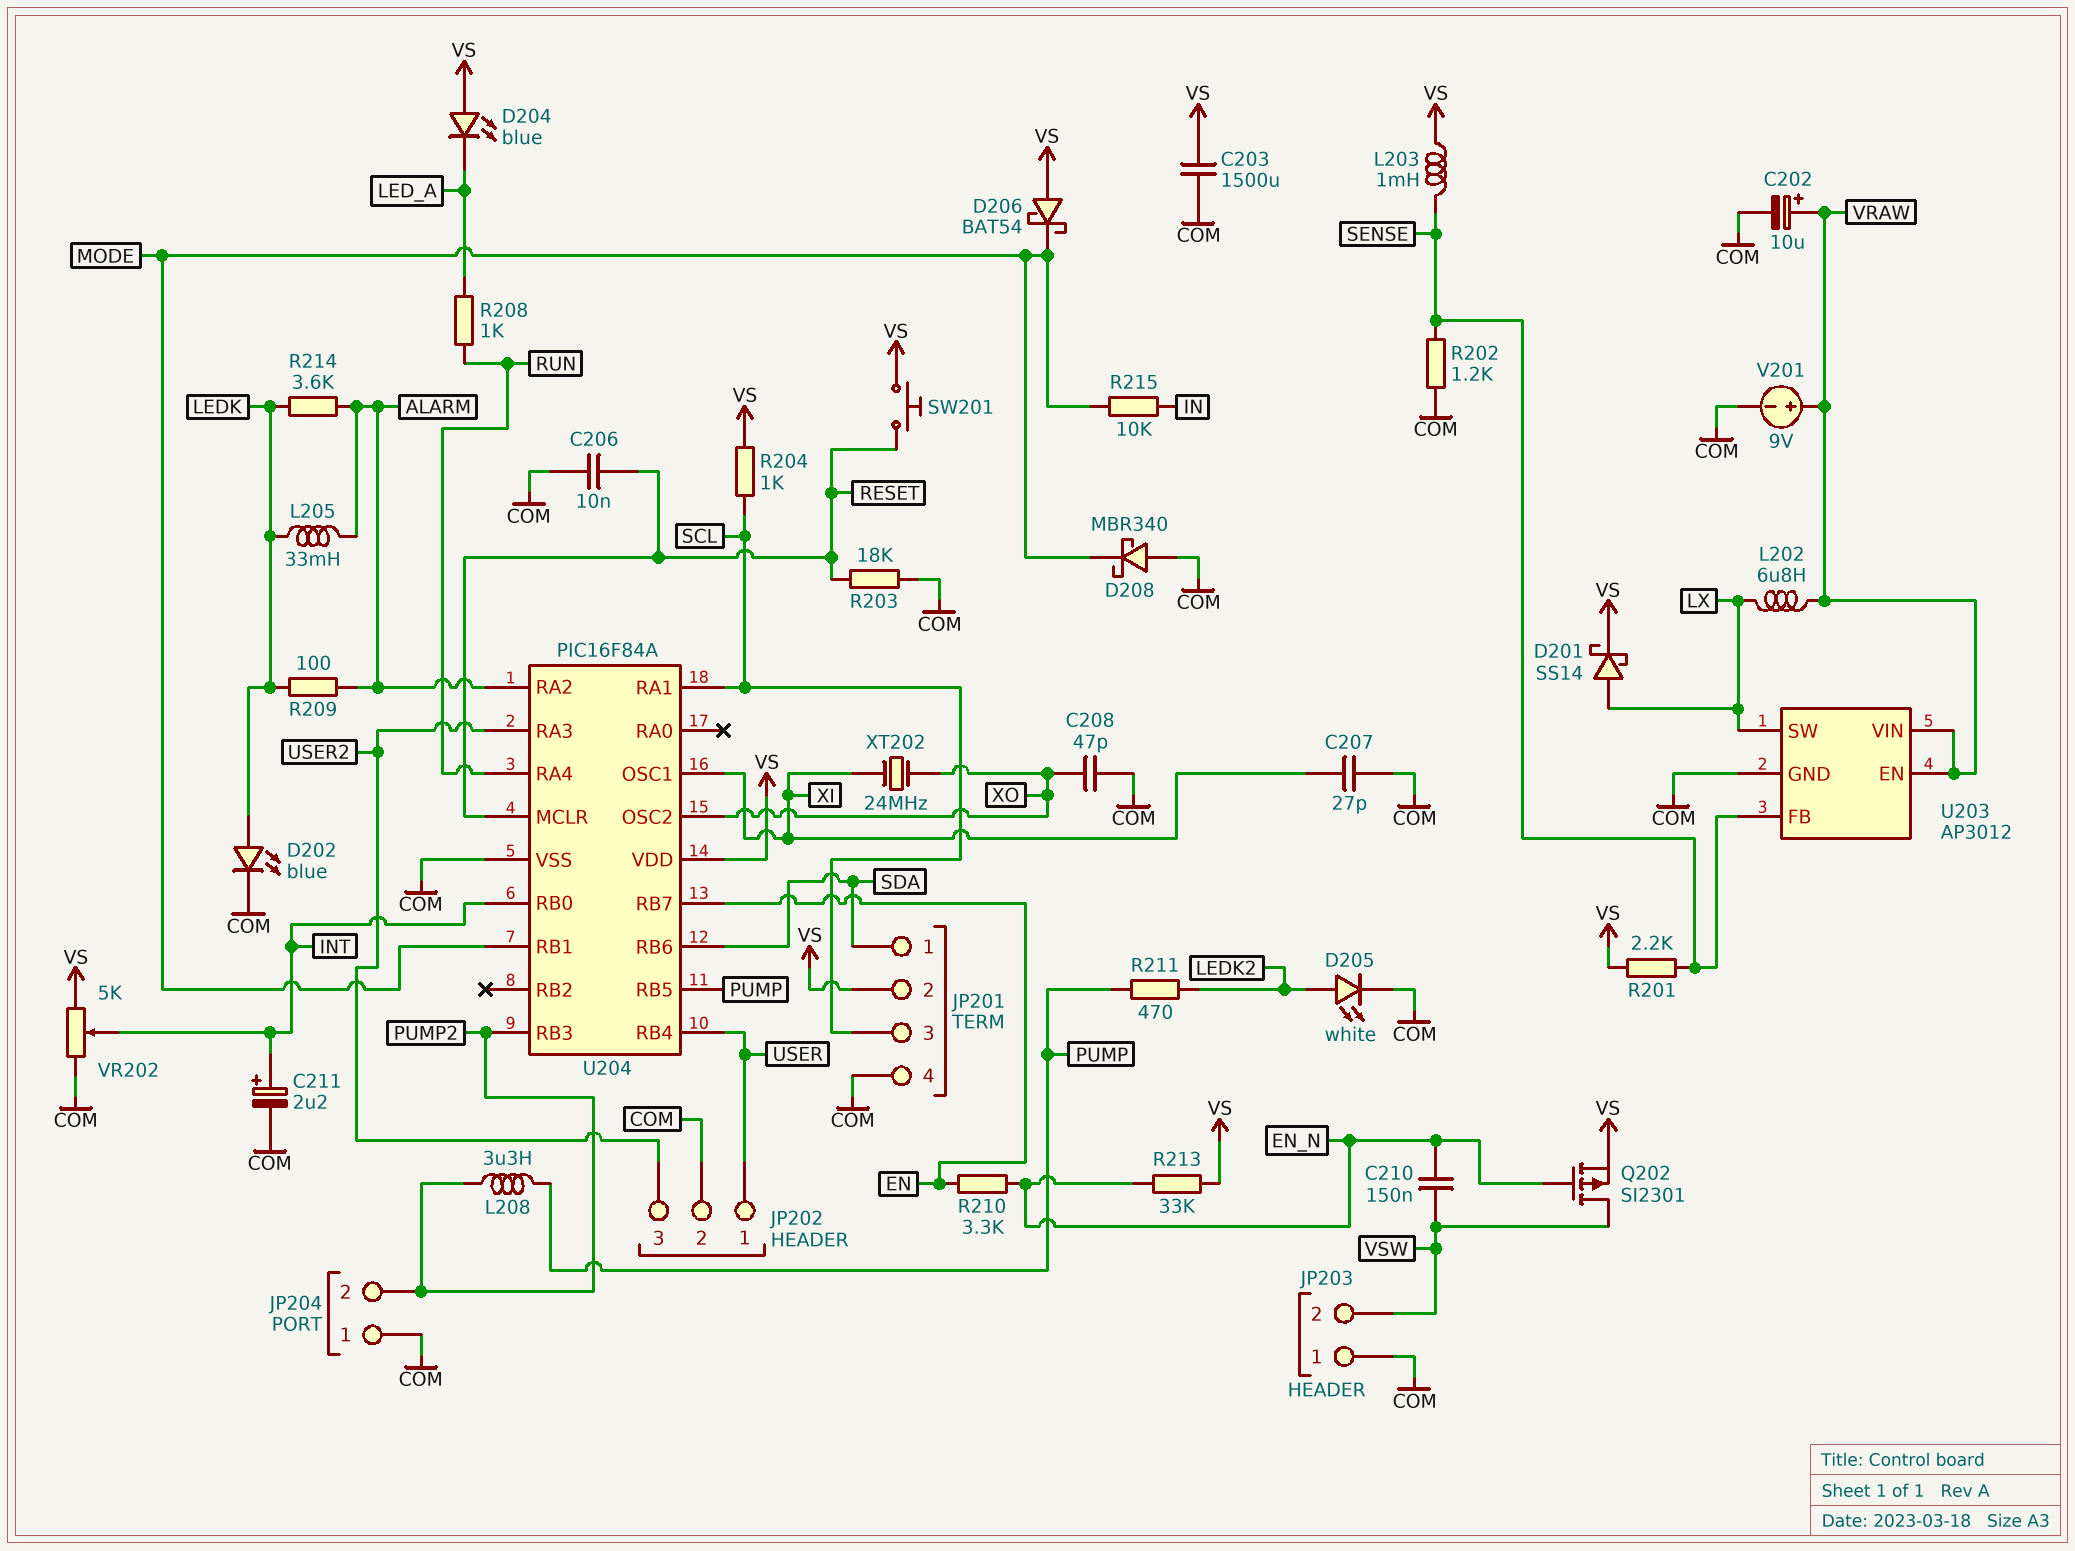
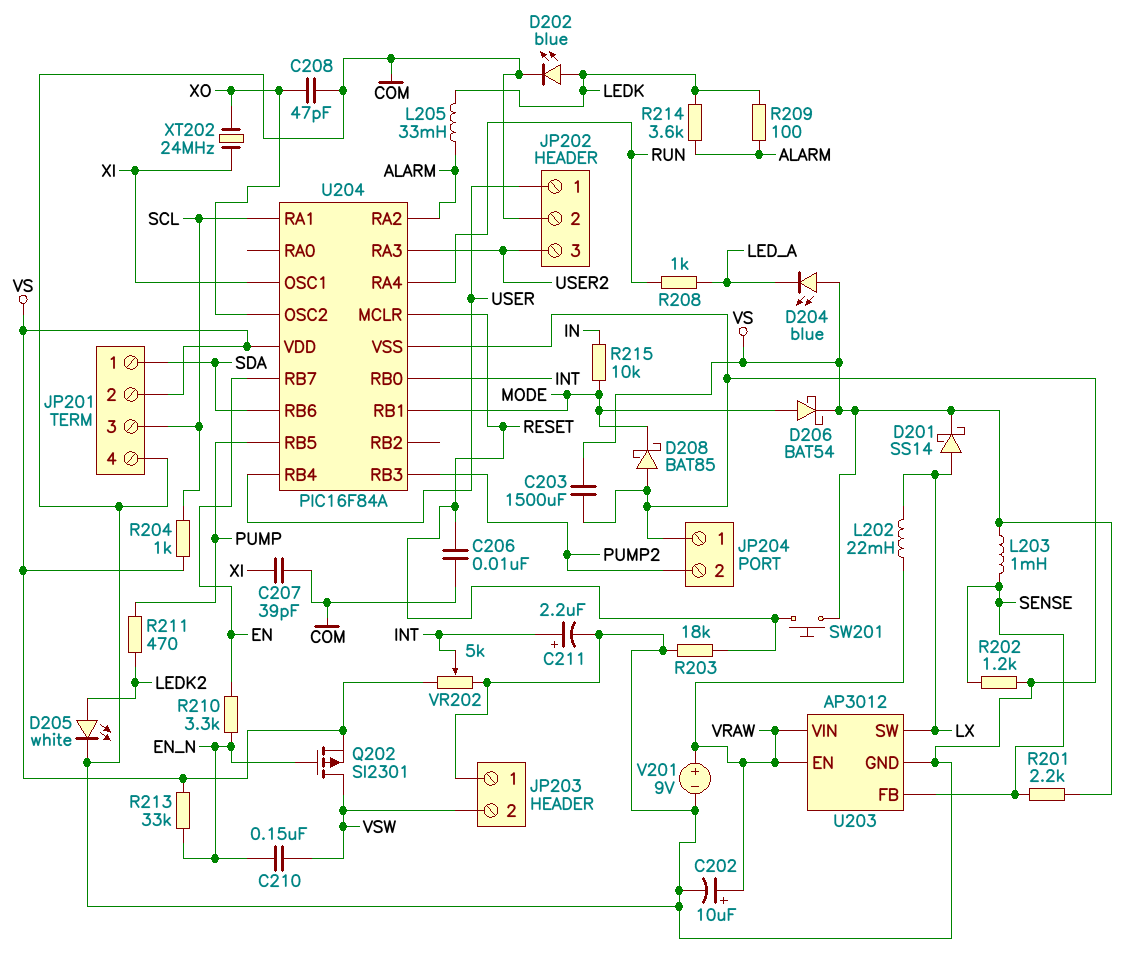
C207: 27pF (COM, XI) -> 39pF (COM, XI)
D206: schottky BAT54 (A VS, K MODE) -> schottky BAT54 (A MODE, K VS)
D208: schottky MBR340 (A COM, K MODE) -> schottky BAT85 (A COM, K MODE)
L202: 6.8uH (LX, VRAW) -> 22mH (LX, VRAW)
L208: 3.3uH (PUMP, PUMP2) -> none

